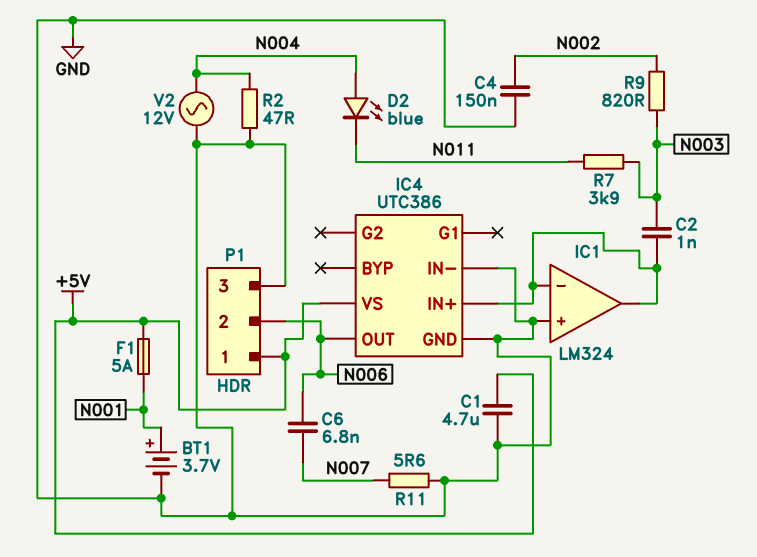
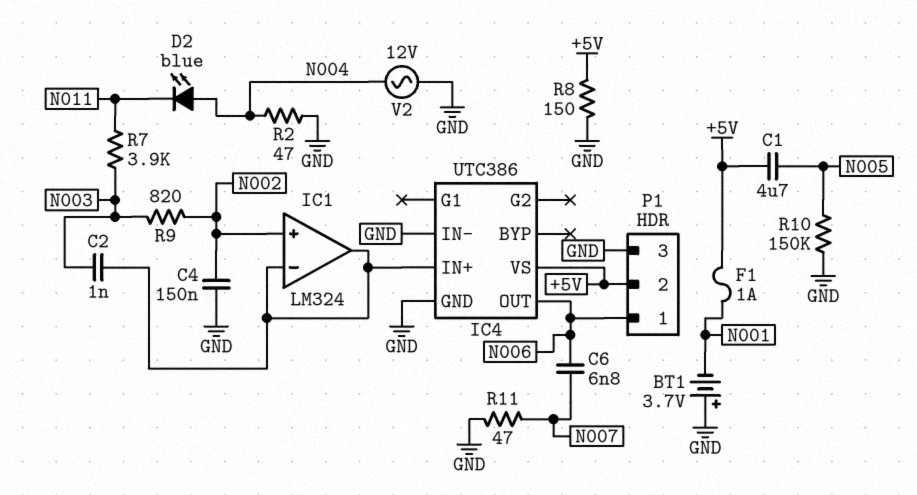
BT1: 3.7V (plus N001, minus GND) -> 3.7V (plus GND, minus N001)
C1: 4.7uF (+5V, GND) -> 4.7uF (+5V, N005)
F1: 5A (+5V, N001) -> 1A (+5V, N001)
IC1 pin in+: GND -> N002
P1 pin 1: +5V -> N006
P1 pin 2: N006 -> +5V
R8: none -> 150 (+5V, GND)
R10: none -> 150k (GND, N005)
R11: 5.6 (GND, N007) -> 47 (GND, N007)

